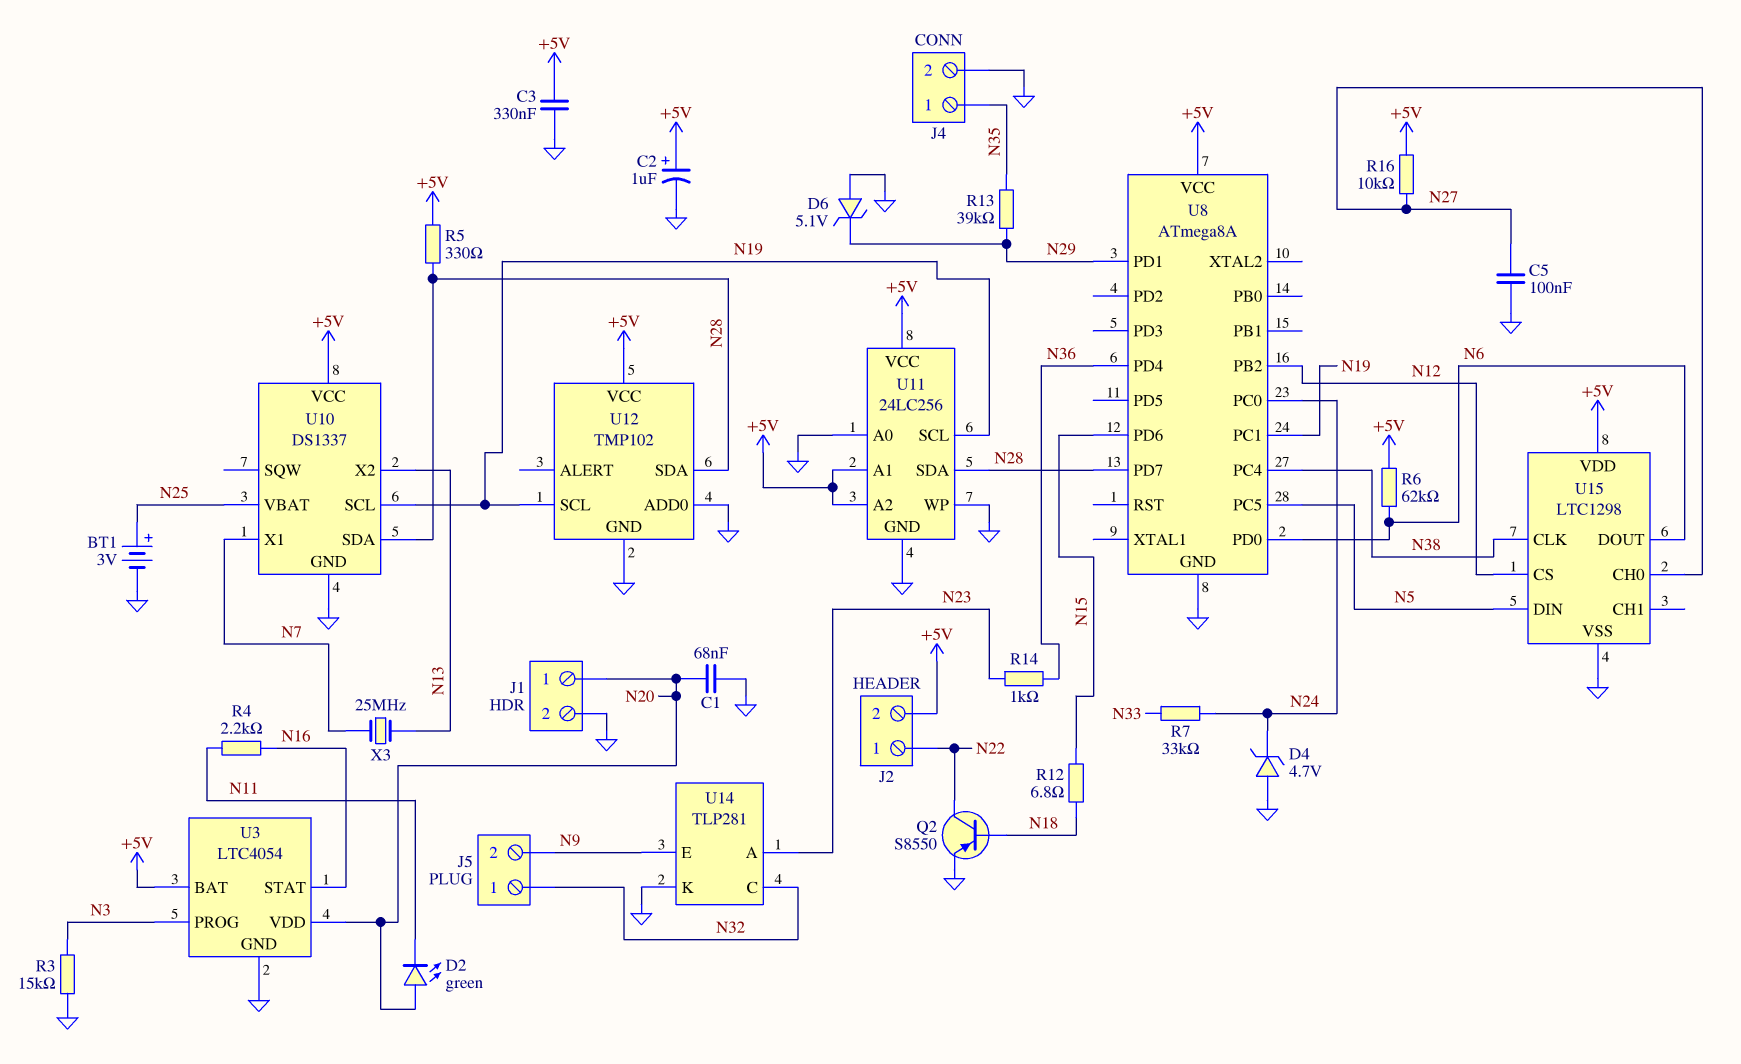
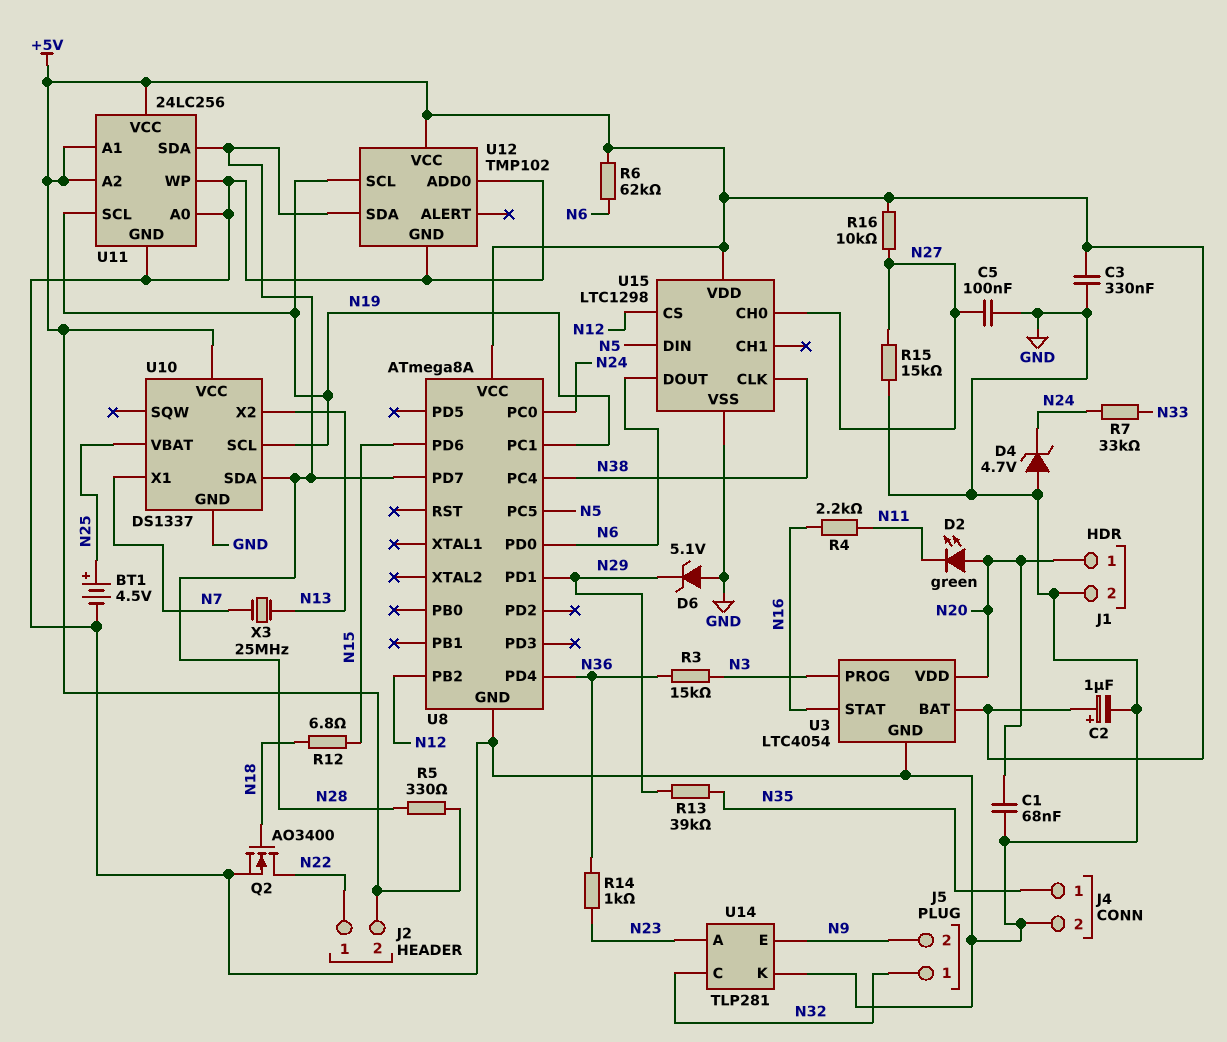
BT1: 3V (plus N25, minus GND) -> 4.5V (plus N25, minus GND)
Q2: PNP S8550 (B N18, C N22, E GND) -> NMOS AO3400 (G N18, D N22, S GND)
R3: 15k (GND, N3) -> 15k (N3, N36)
R15: none -> 15k (GND, N27)

